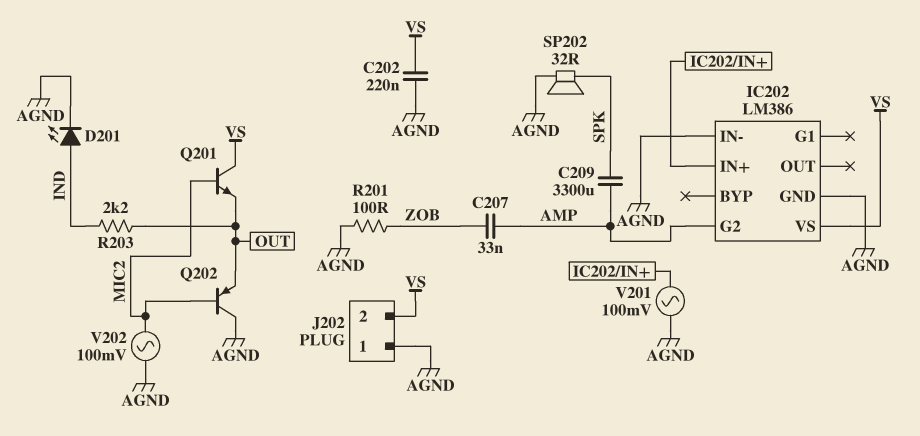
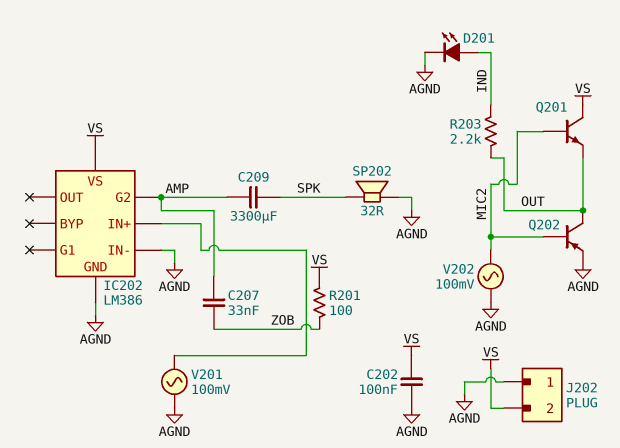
C202: 220nF (AGND, VS) -> 100nF (AGND, VS)
Q202: PNP (B MIC2, C AGND, E OUT) -> PNP (B MIC2, C OUT, E AGND)
R201: 100 (AGND, ZOB) -> 100 (VS, ZOB)

